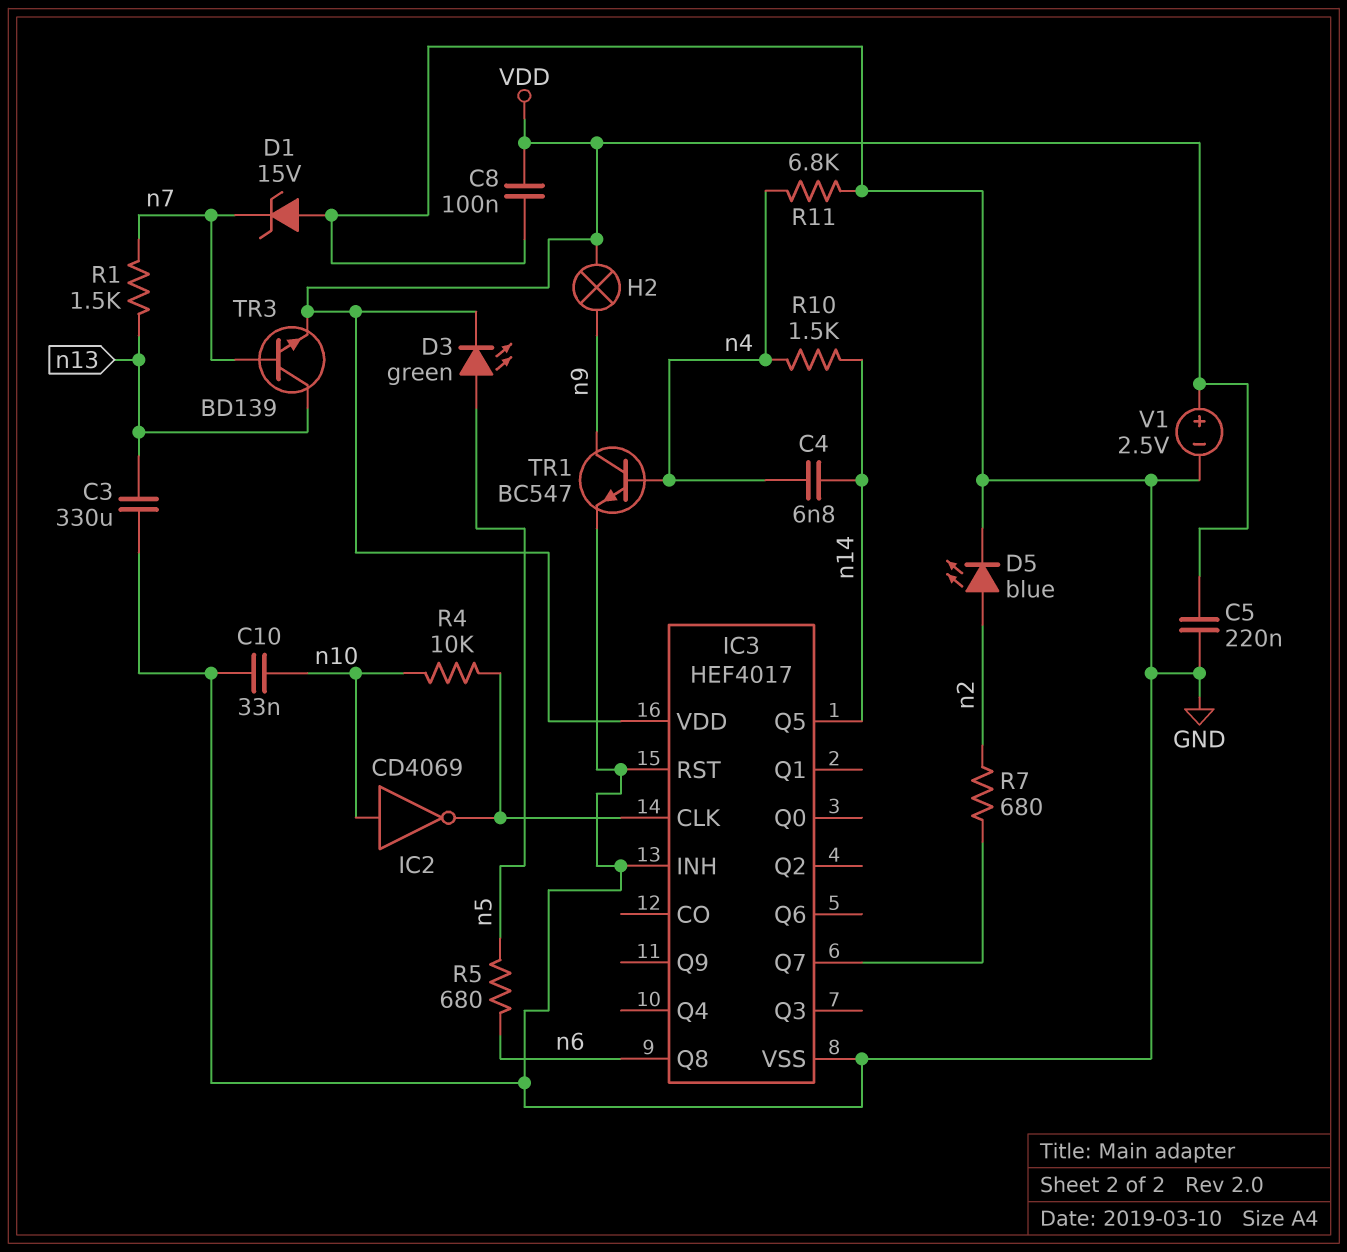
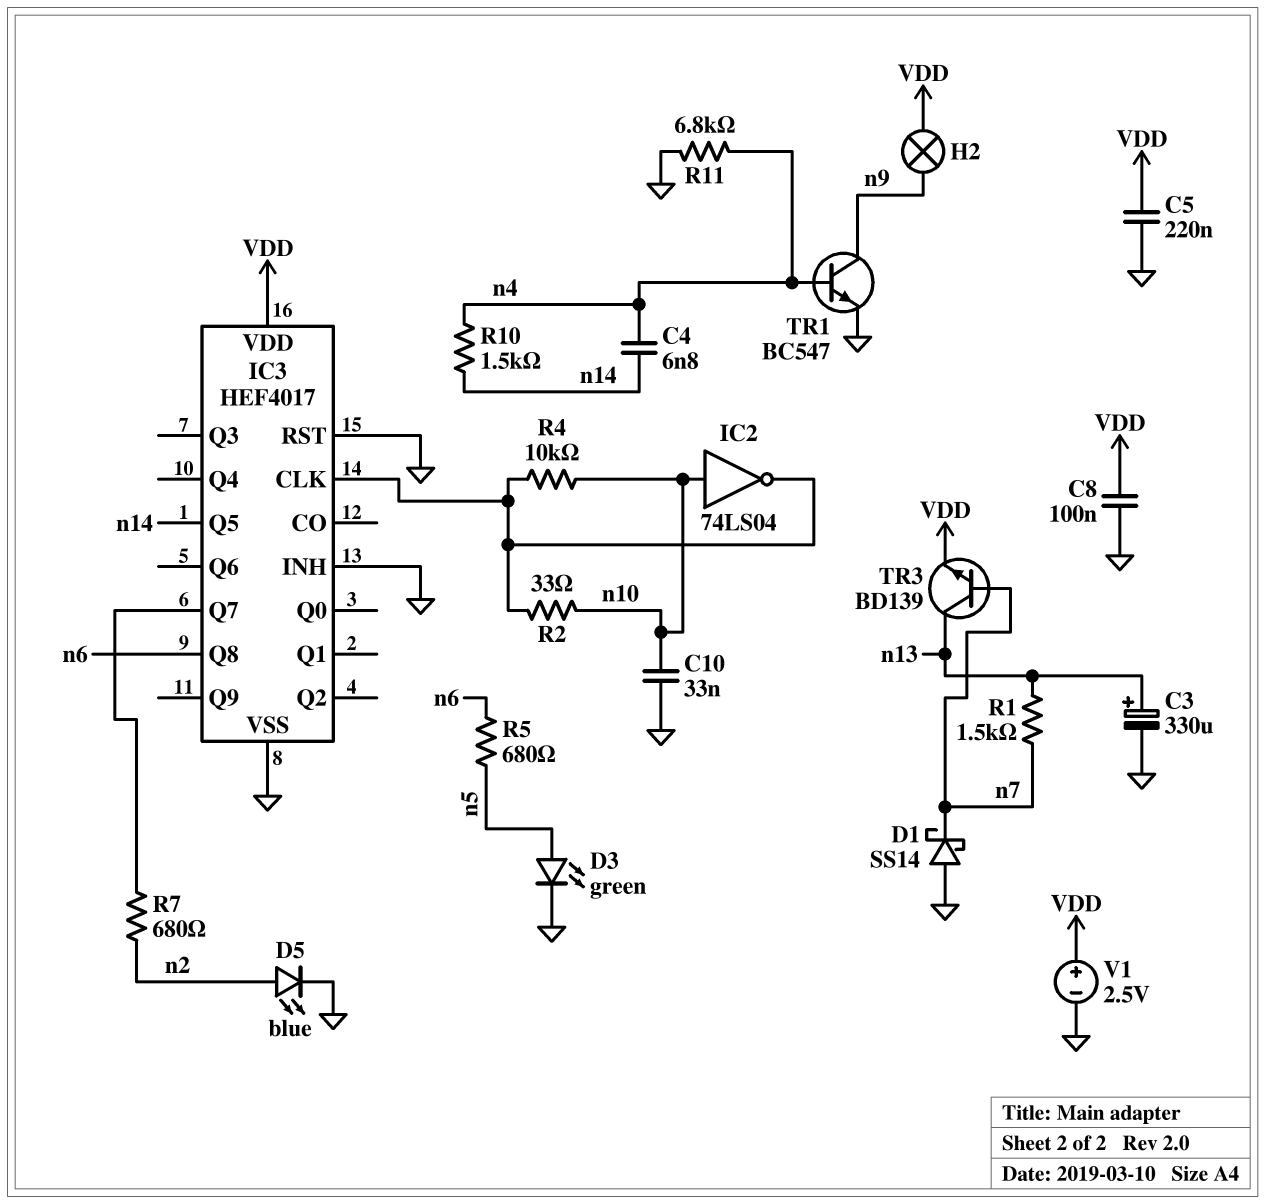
C3: 330uF (GND, n13) -> 330uF (plus n13, minus GND)
D1: zener 15V (A GND, K n7) -> schottky SS14 (A GND, K n7)
D3: LED green (A n5, K VDD) -> LED green (A n5, K GND)
IC2: NOT CD4069 (in n10, out IC3/CLK) -> NOT 74LS04 (in n10, out IC3/CLK)
R2: none -> 33 (IC3/CLK, n10)

